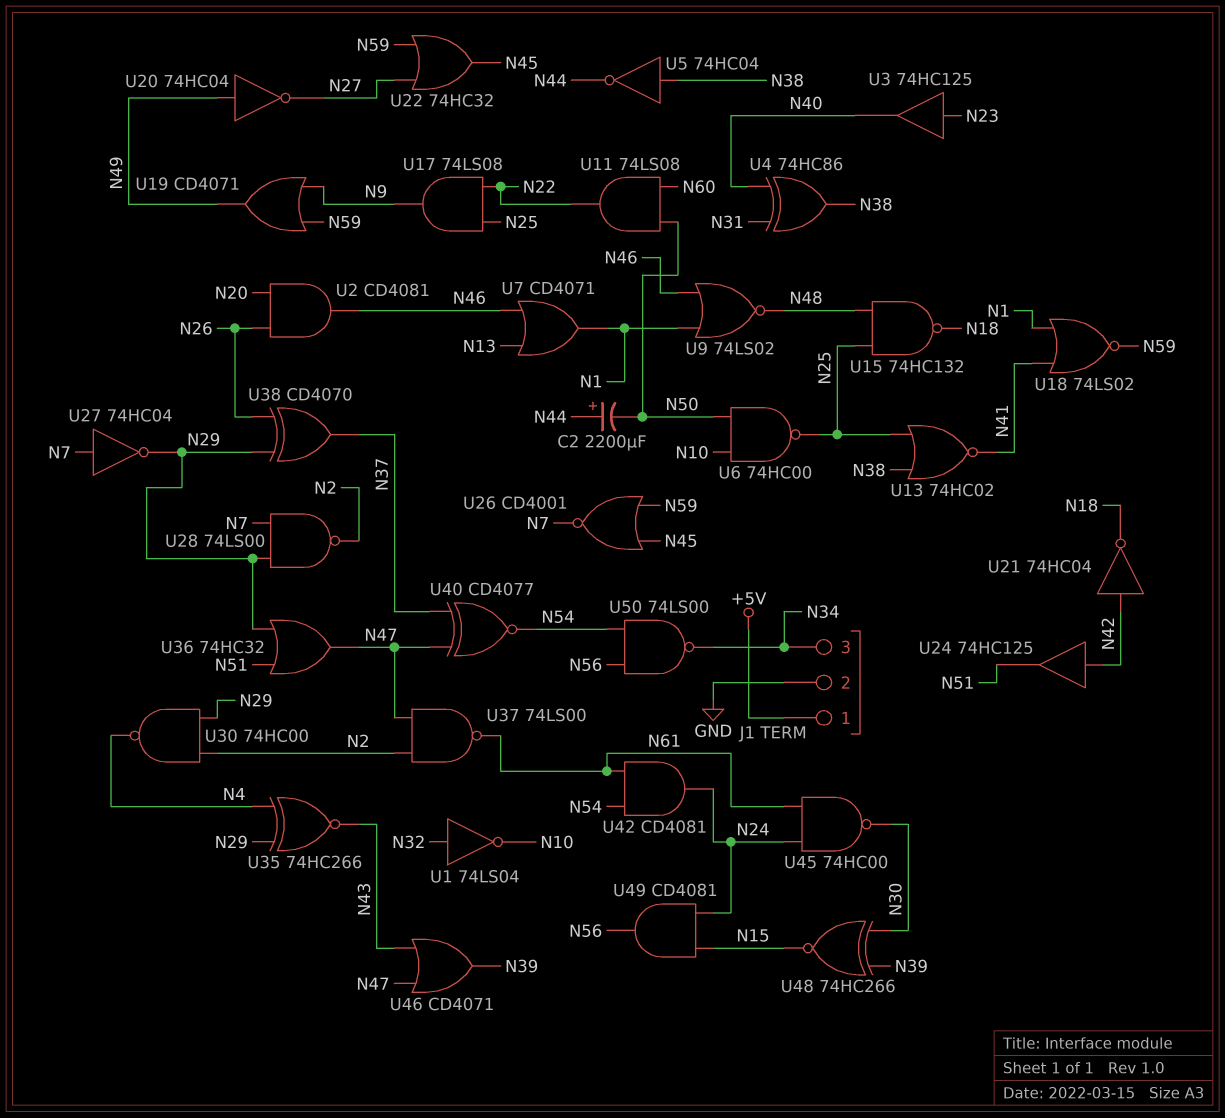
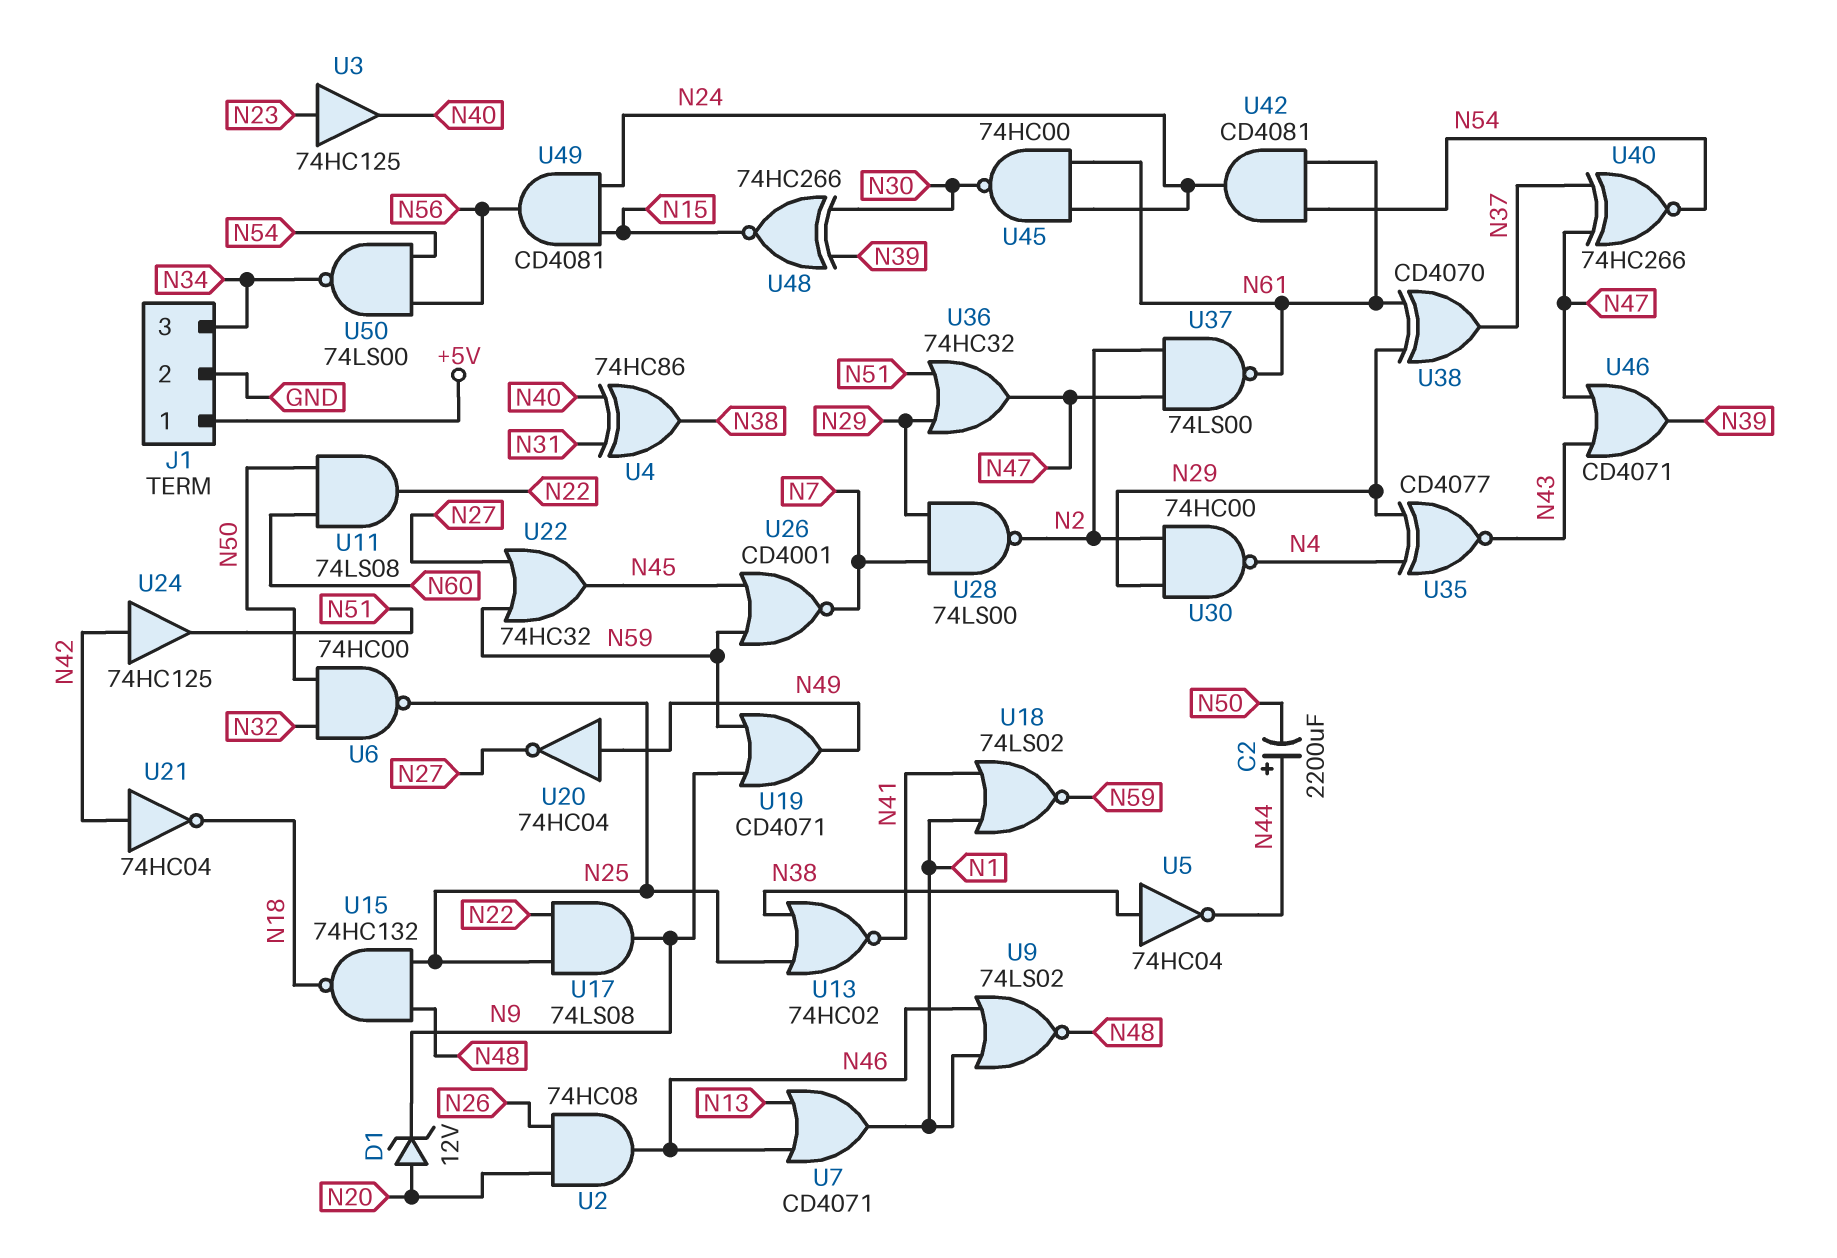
D1: none -> zener 12V (A N20, K N9)
U1: NOT 74LS04 (in N32, out N10) -> none
U2: AND CD4081 (in N20, in N26, out N46) -> AND 74HC08 (in N20, in N26, out N46)
U6: NAND 74HC00 (in N10, in N50, out N25) -> NAND 74HC00 (in N32, in N50, out N25)
U27: NOT 74HC04 (in N7, out N29) -> none
U35: XNOR 74HC266 (in N4, in N29, out N43) -> XNOR CD4077 (in N4, in N29, out N43)
U38: XOR CD4070 (in N26, in N29, out N37) -> XOR CD4070 (in N29, in N61, out N37)
U40: XNOR CD4077 (in N37, in N47, out N54) -> XNOR 74HC266 (in N37, in N47, out N54)

